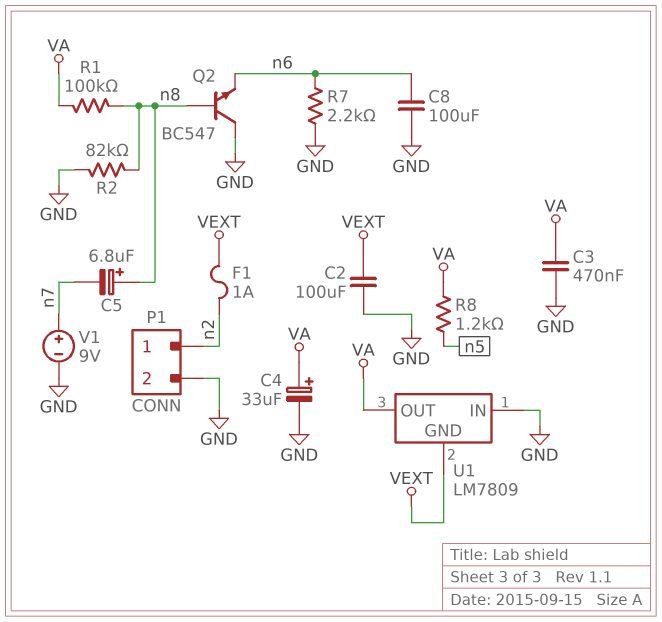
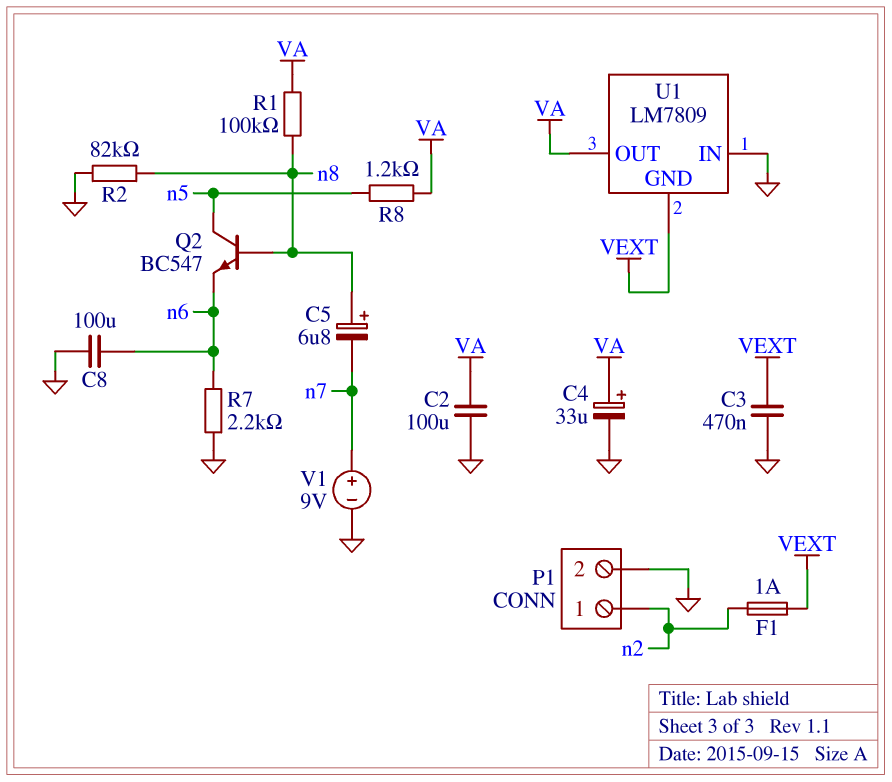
C2: 100uF (GND, VEXT) -> 100uF (GND, VA)
C3: 470nF (GND, VA) -> 470nF (GND, VEXT)
Q2: NPN BC547 (B n8, C GND, E n6) -> NPN BC547 (B n8, C n5, E n6)

